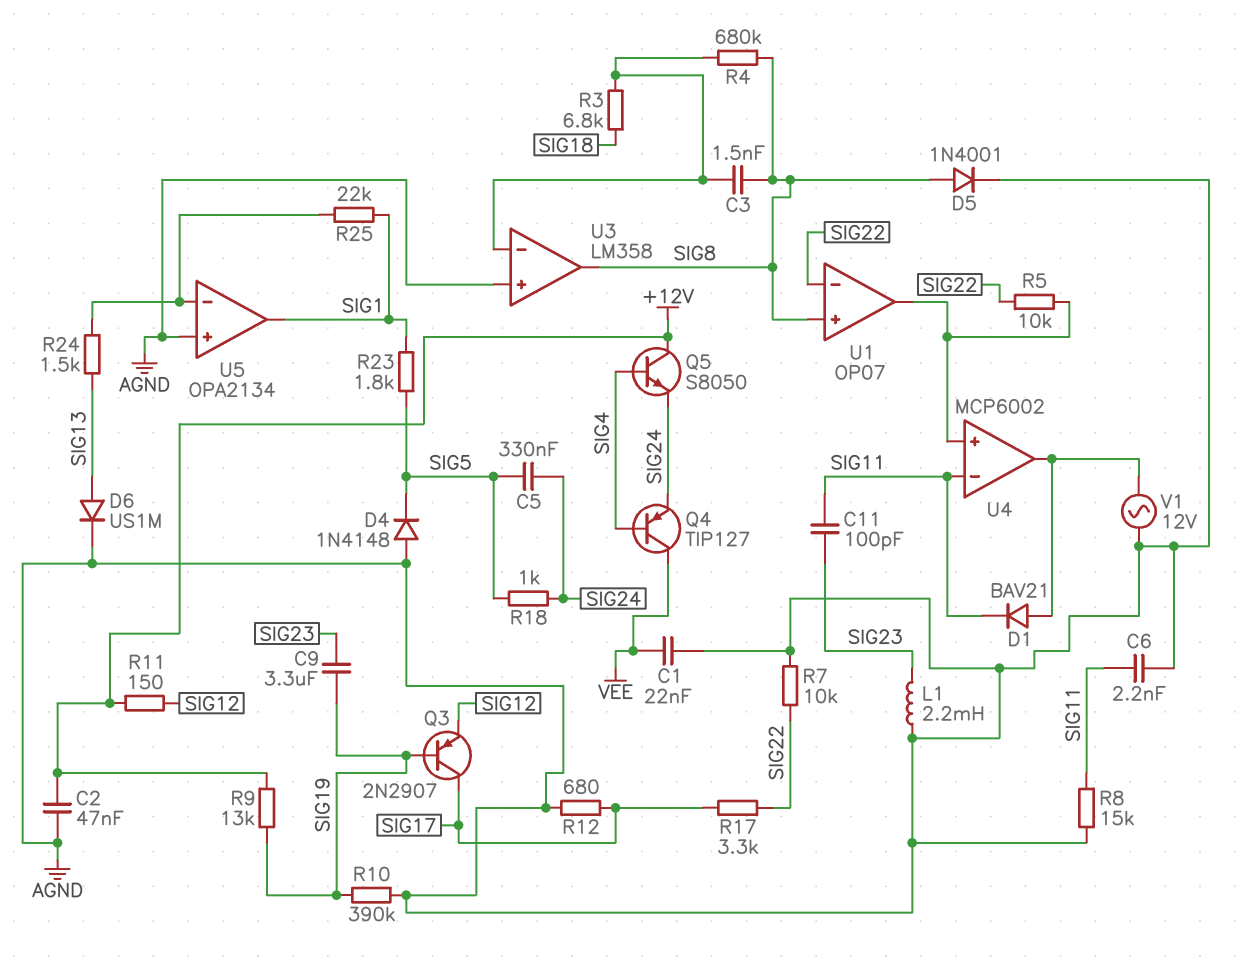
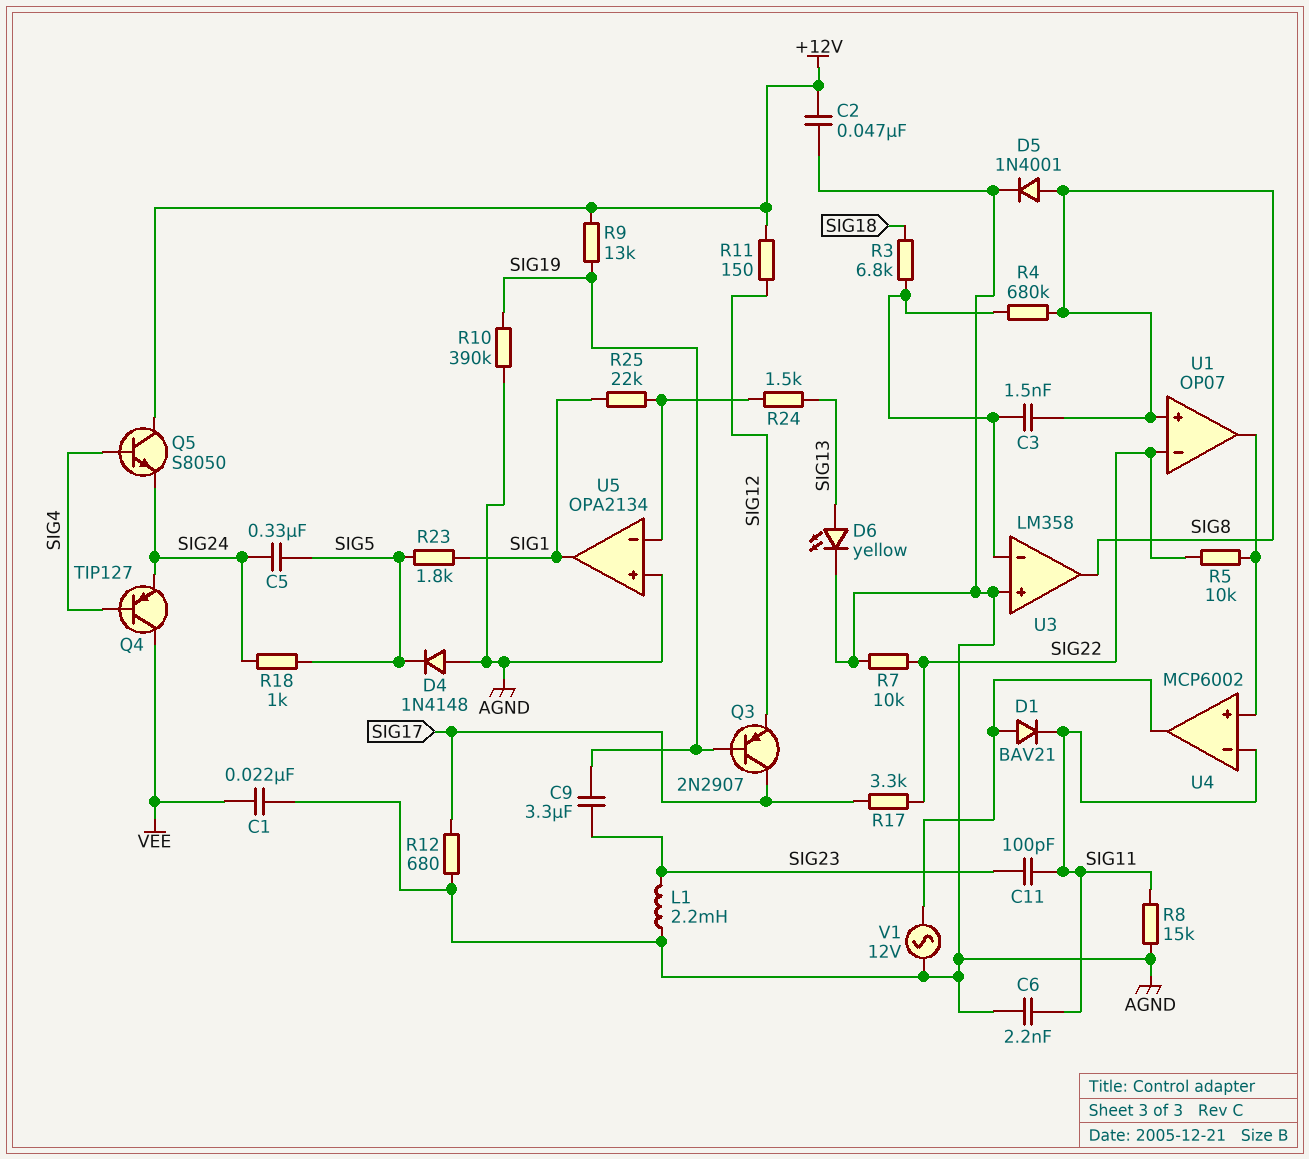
D6: diode US1M (A SIG13, K AGND) -> LED yellow (A SIG13, K AGND)

